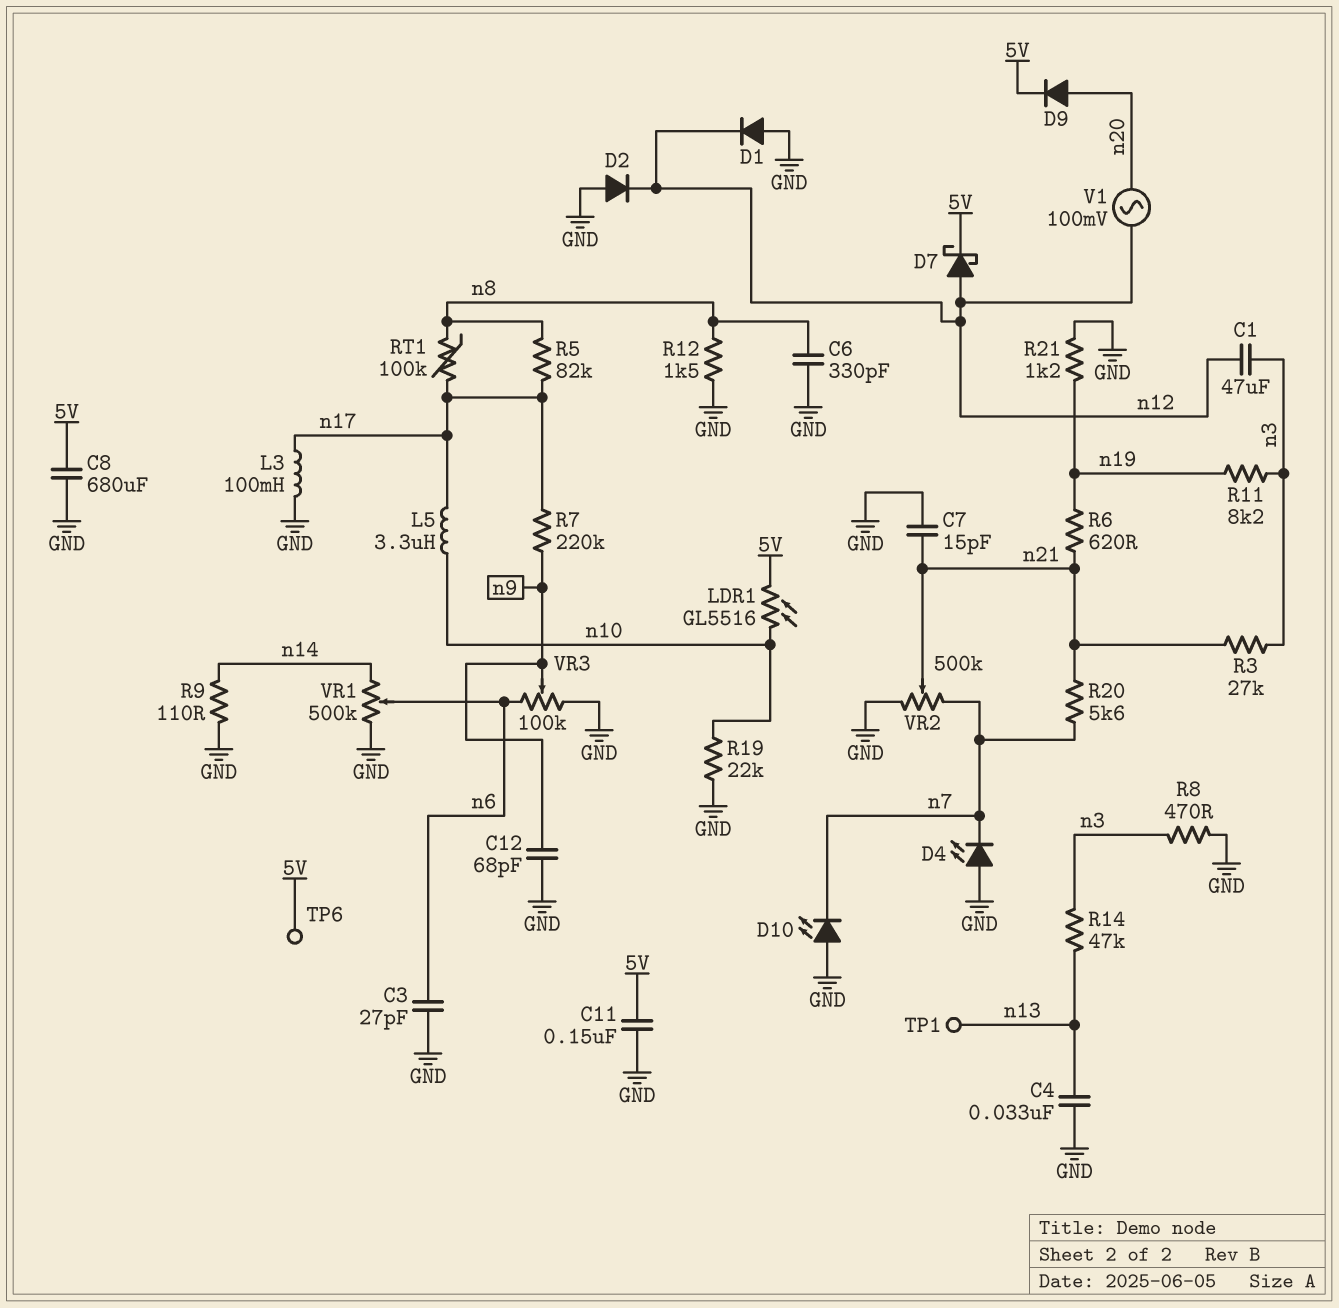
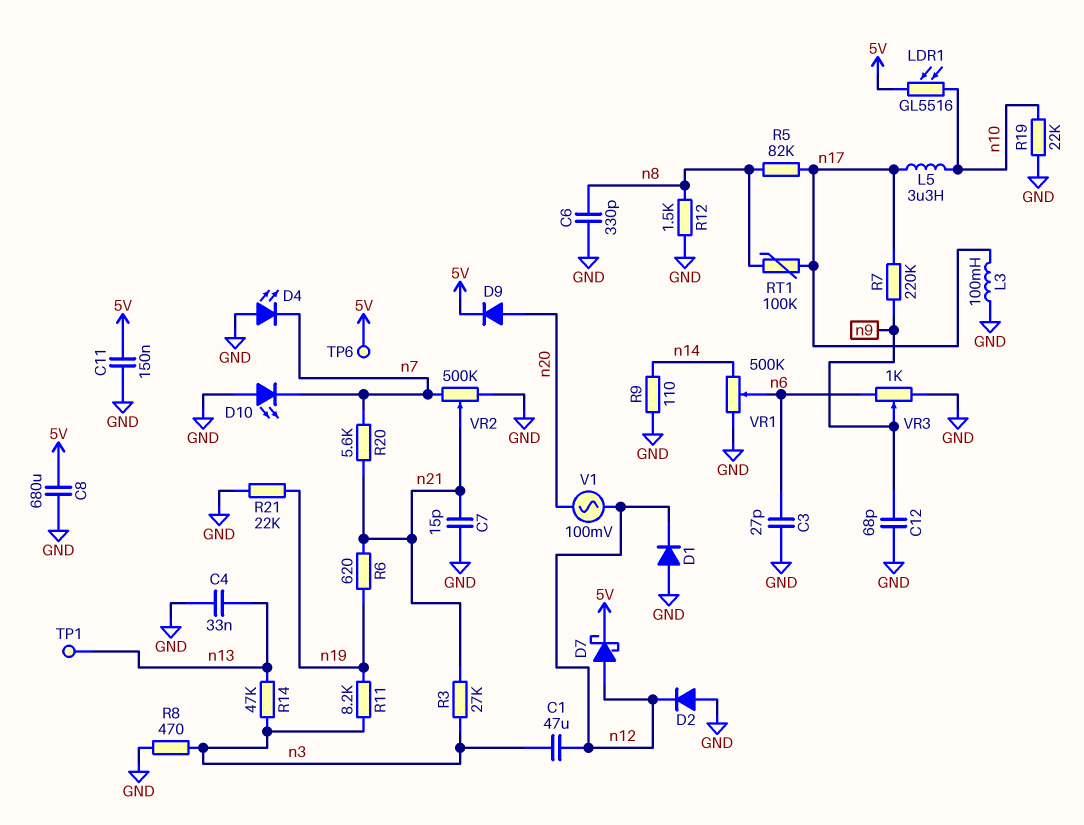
R21: 1.2k (GND, n19) -> 22k (GND, n19)
VR3: 100k (GND, n6, wiper n9) -> 1k (GND, n6, wiper n9)

